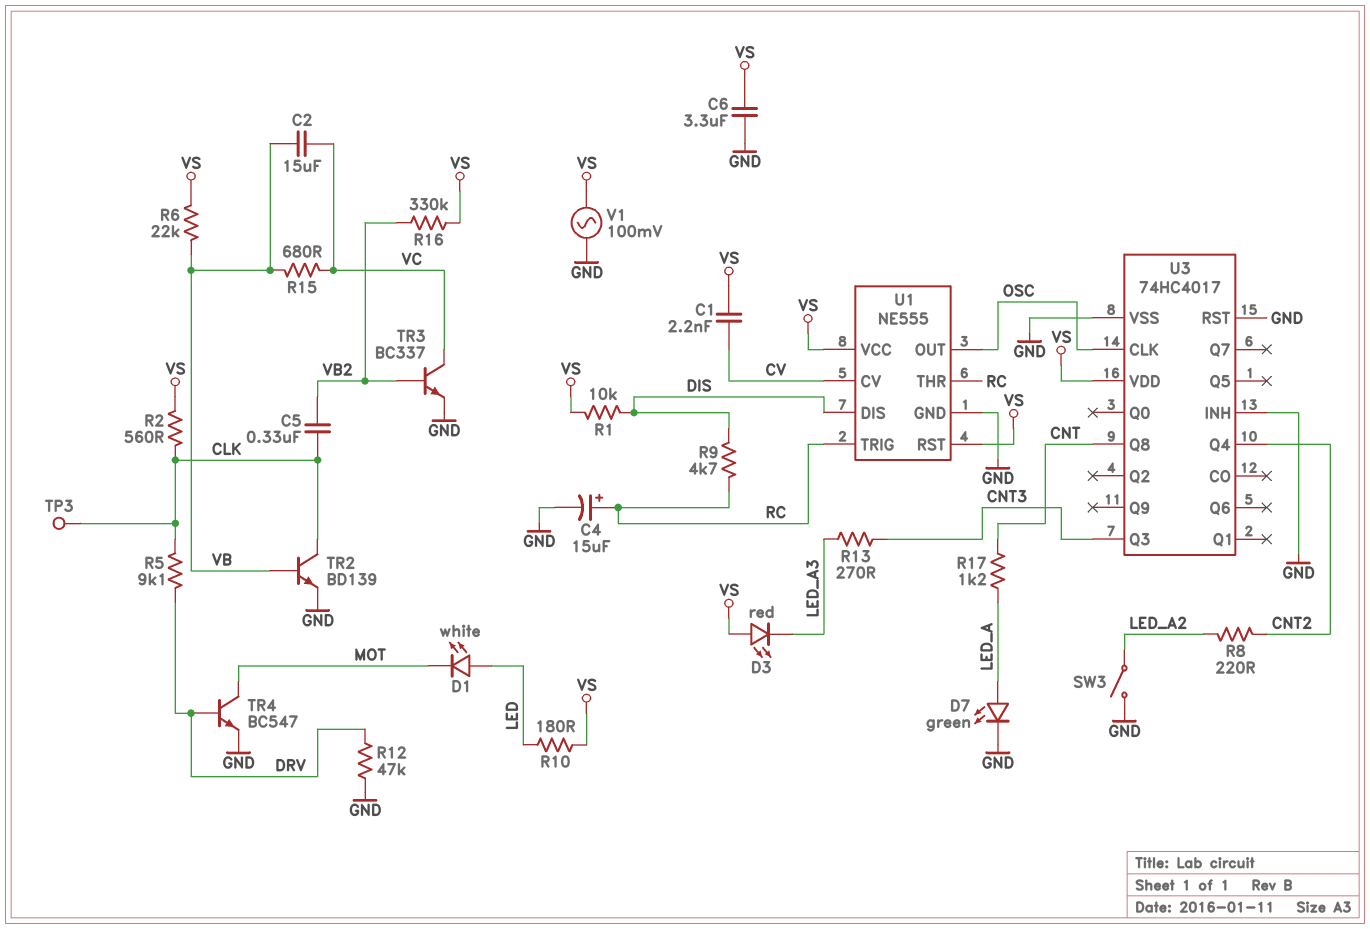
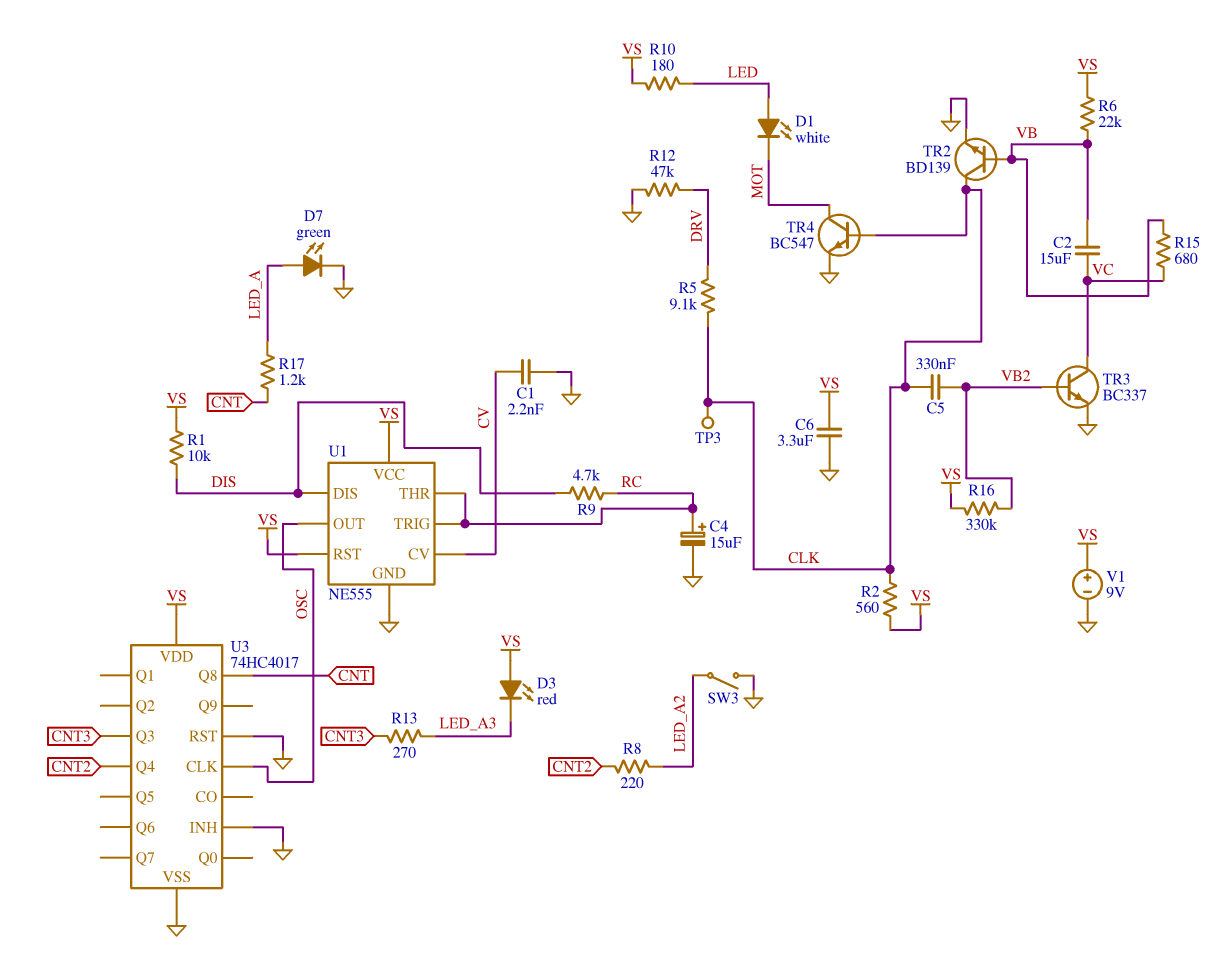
C1: 2.2nF (CV, VS) -> 2.2nF (CV, GND)
TR4: NPN BC547 (B DRV, C MOT, E GND) -> NPN BC547 (B CLK, C MOT, E GND)
V1: AC 100mV (GND, VS) -> 9V (plus VS, minus GND)

